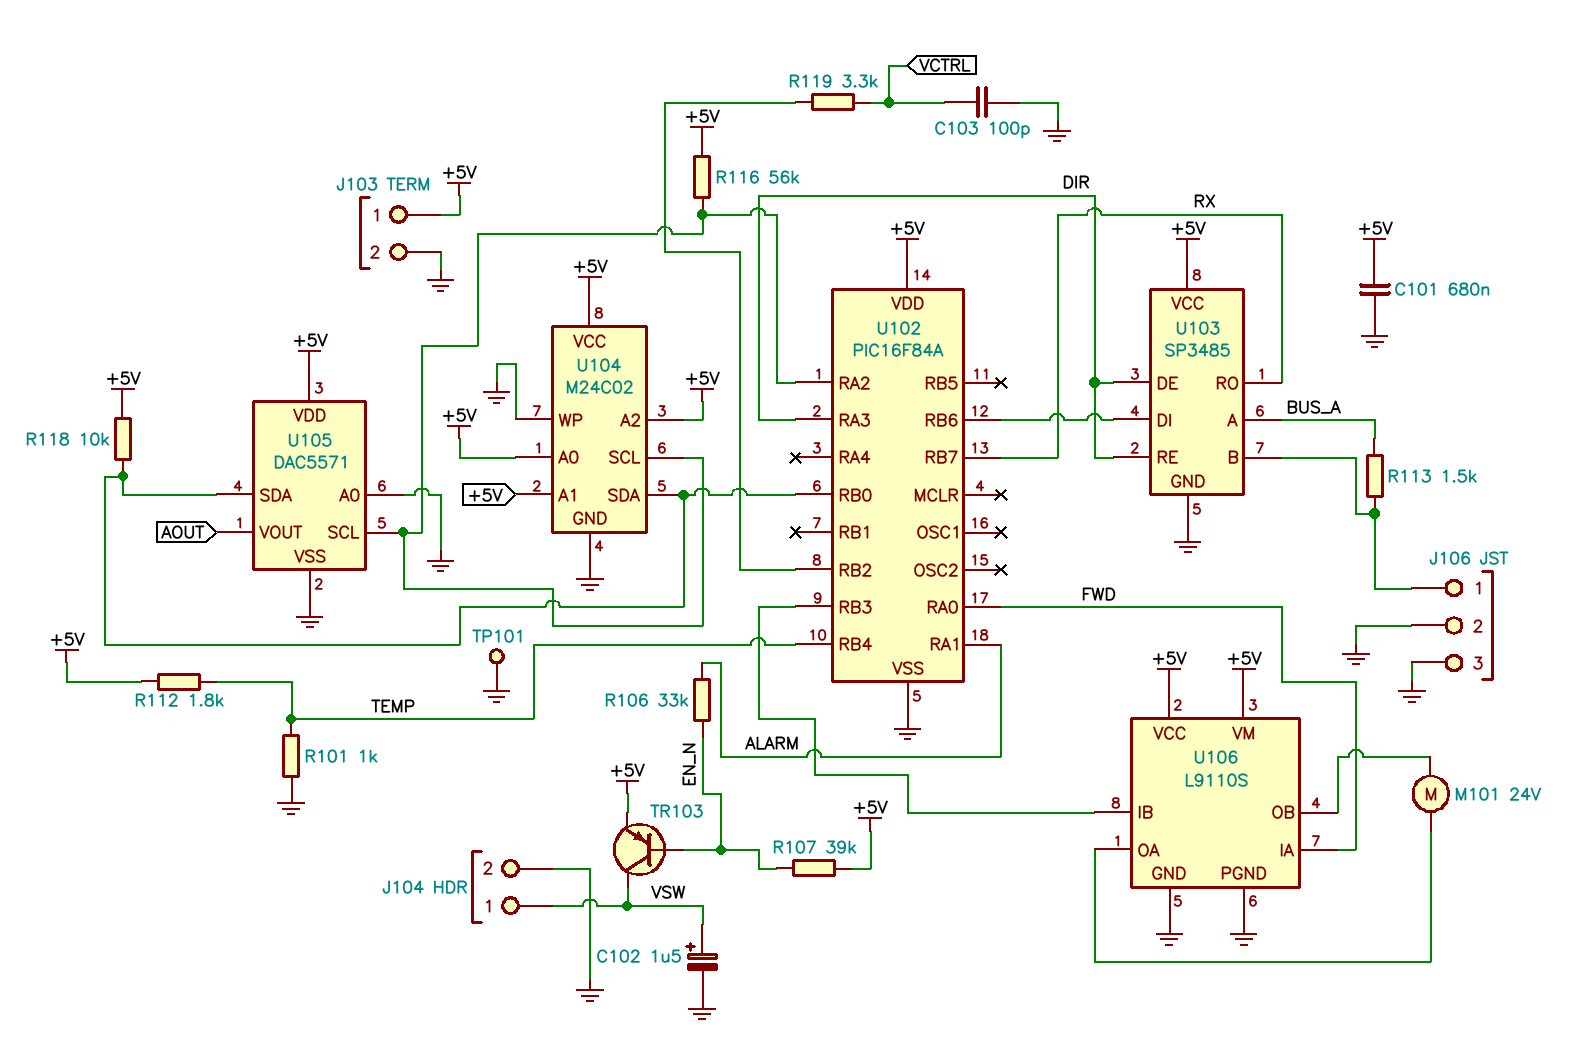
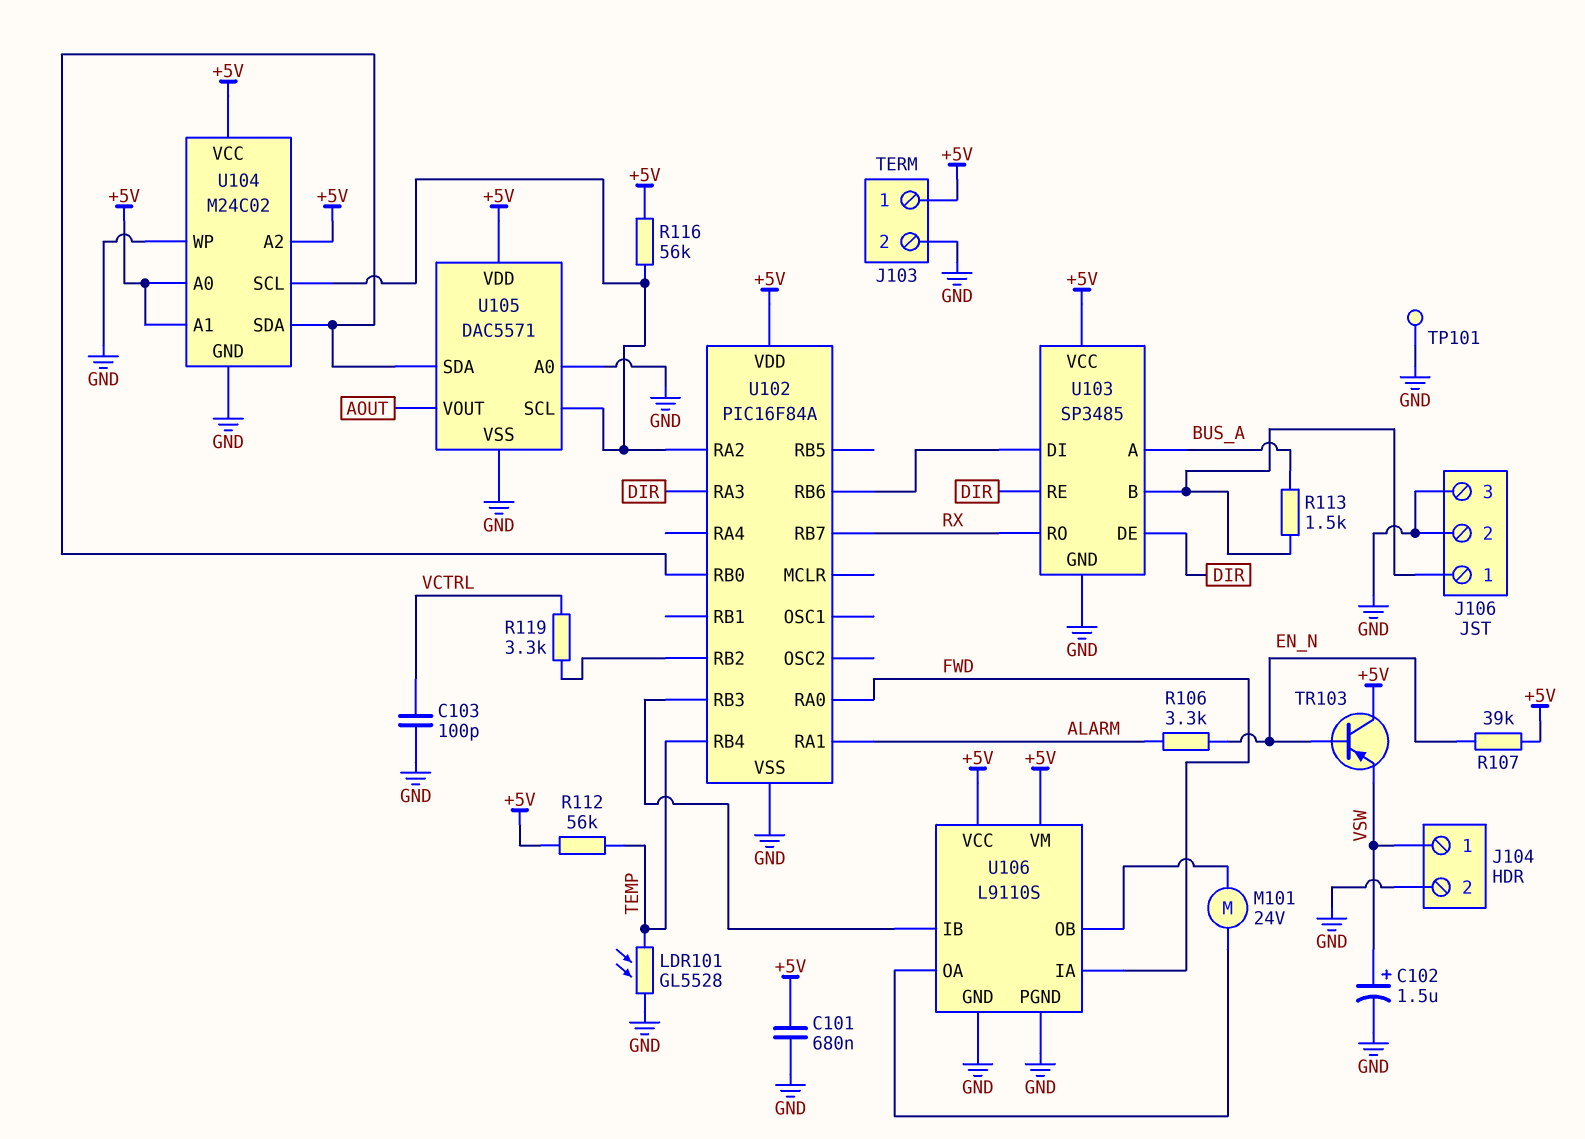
LDR101: none -> GL5528 (GND, TEMP)
R101: 1k (GND, TEMP) -> none
R106: 33k (ALARM, EN_N) -> 3.3k (ALARM, EN_N)
R112: 1.8k (+5V, TEMP) -> 56k (+5V, TEMP)
R118: 10k (+5V, U102/RB0) -> none
TR103: PNP (B EN_N, C VSW, E +5V) -> PNP (B EN_N, C +5V, E VSW)

